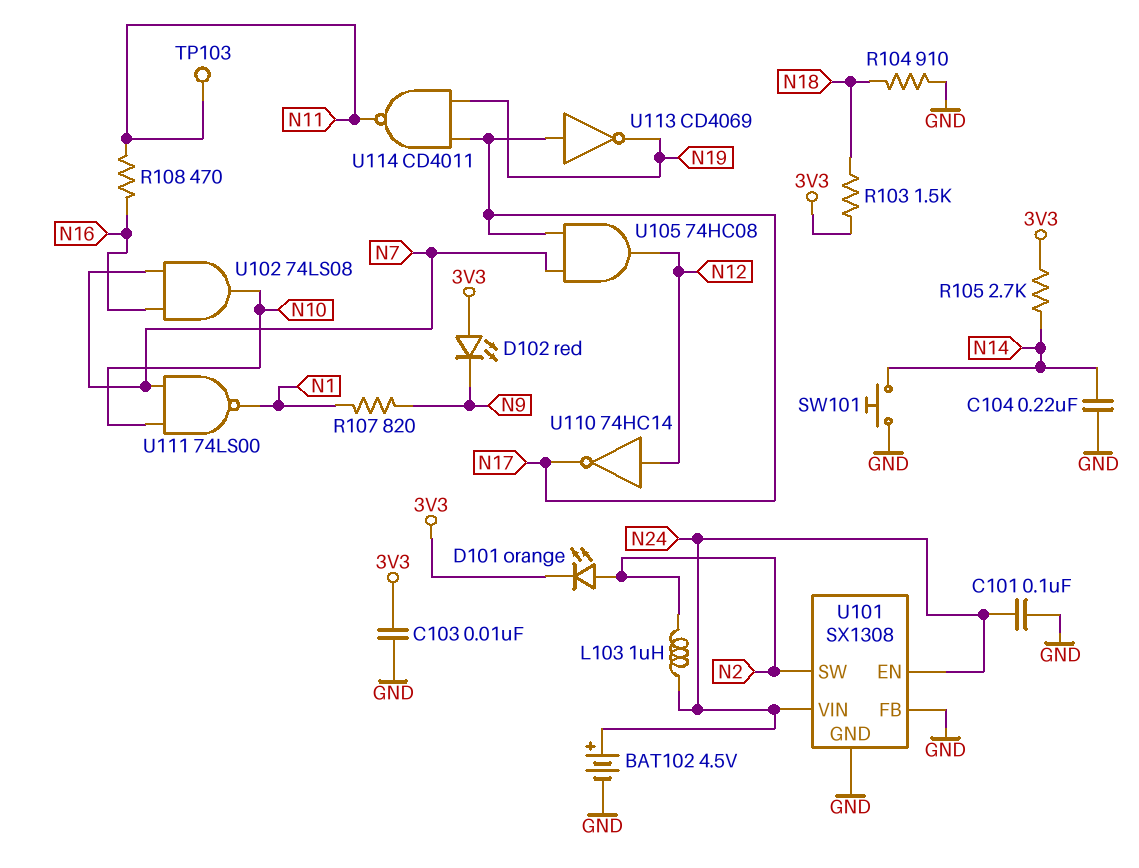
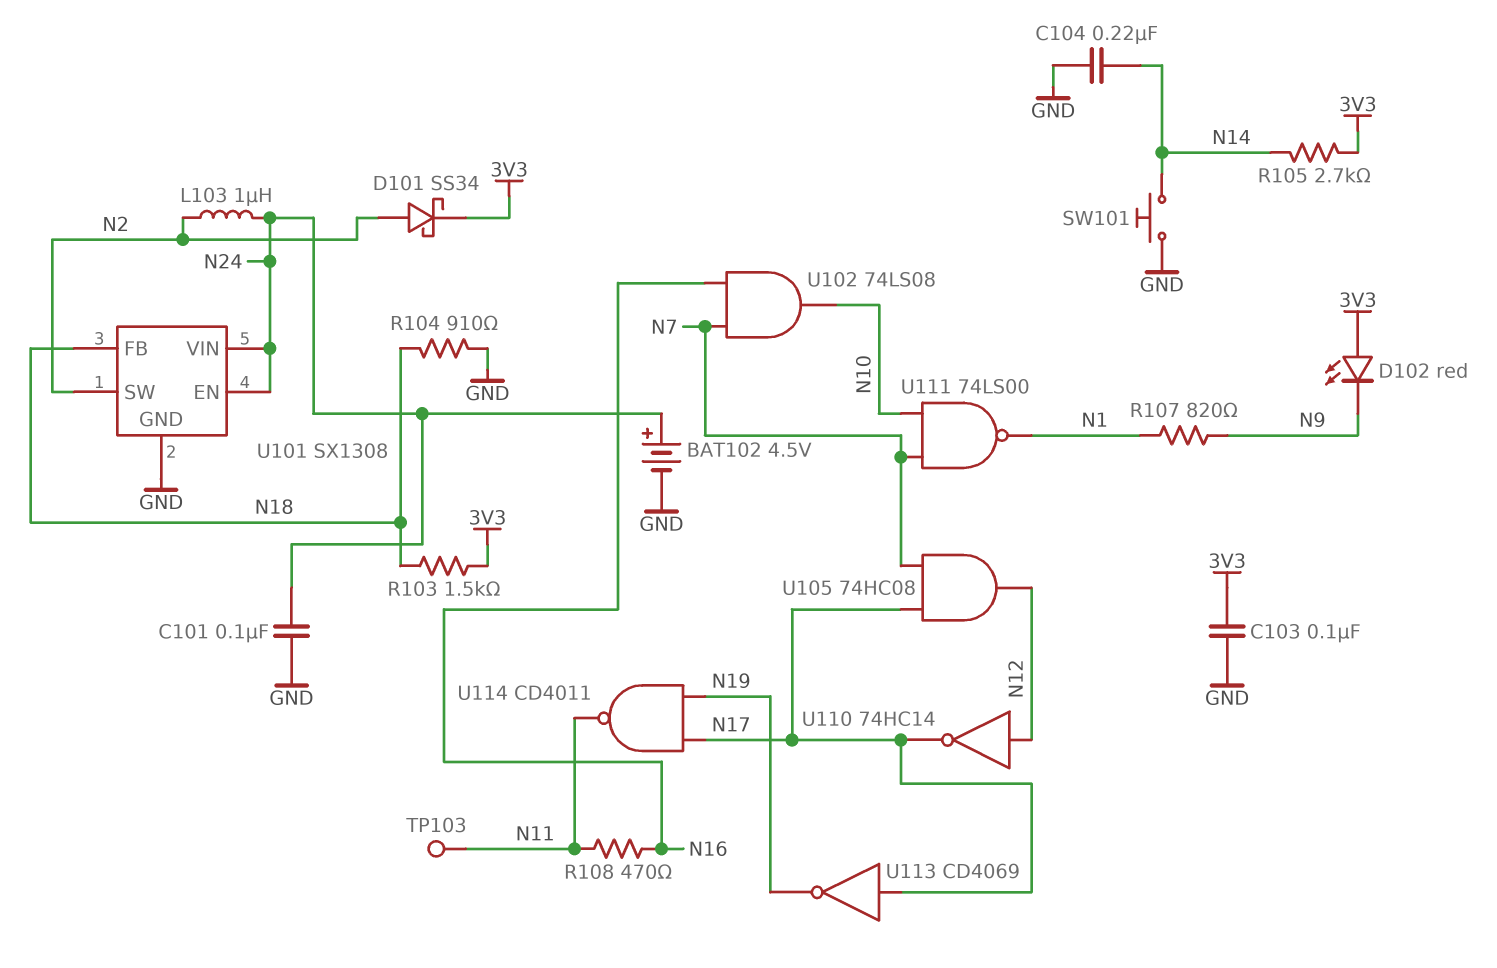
C103: 10nF (3V3, GND) -> 100nF (3V3, GND)
D101: LED orange (A N2, K 3V3) -> schottky SS34 (A N2, K 3V3)
U101 pin FB: GND -> N18

